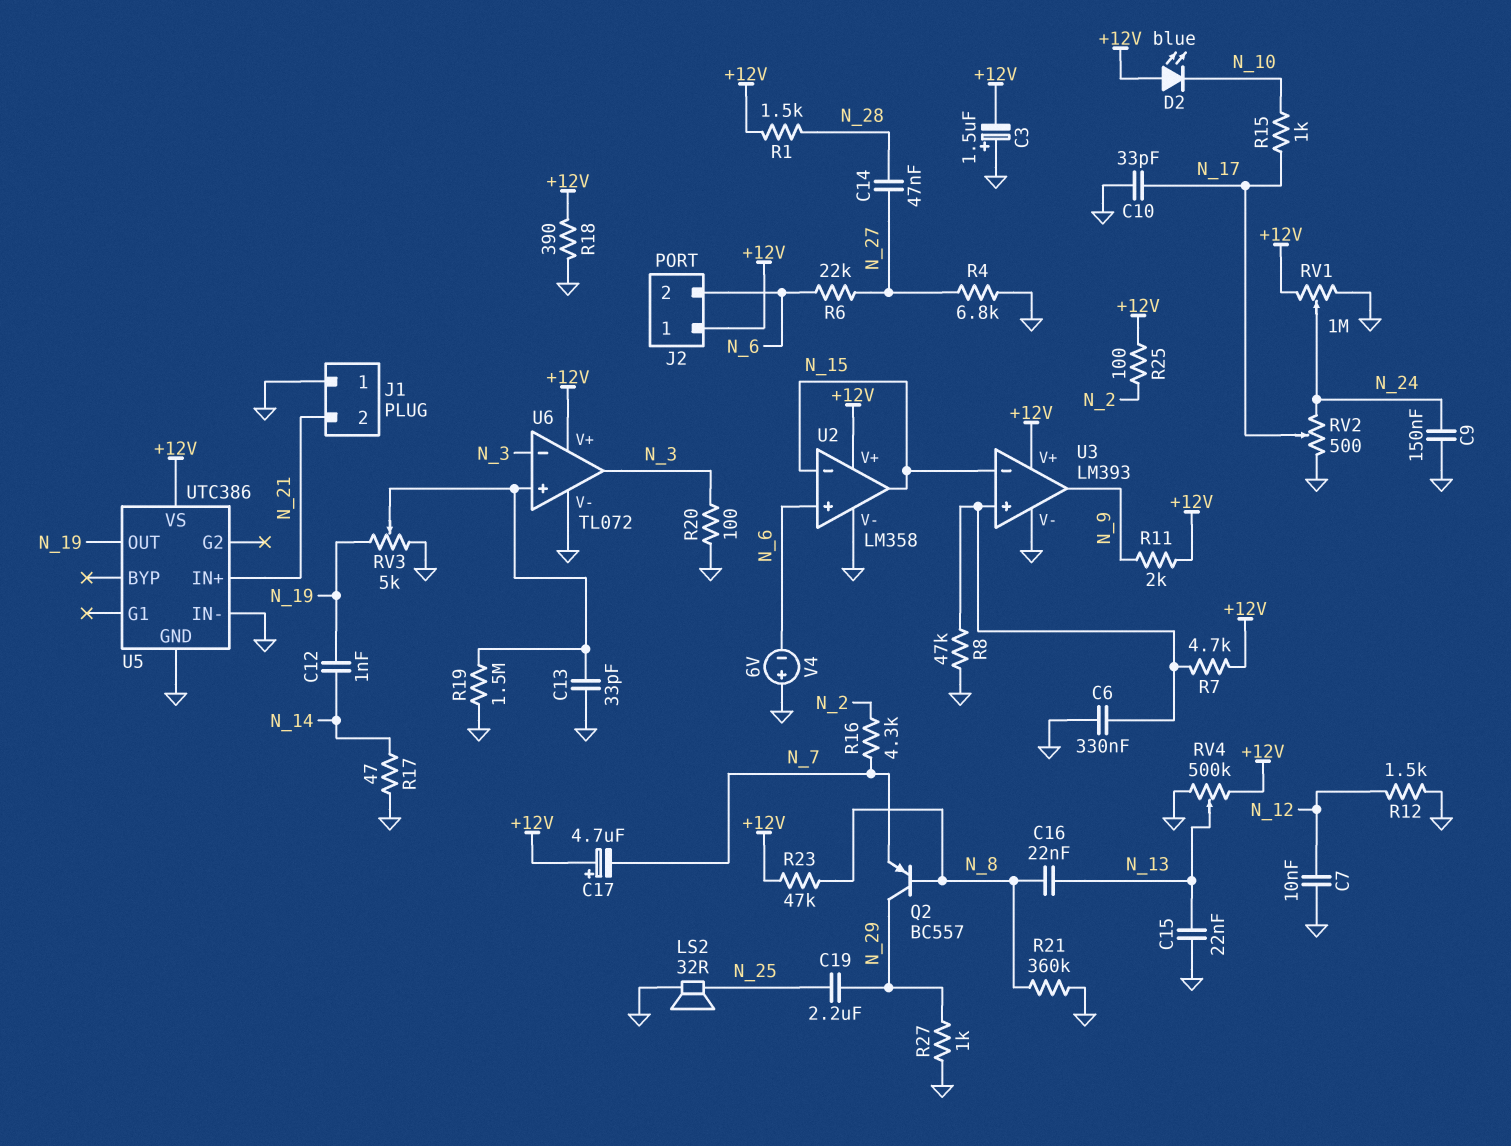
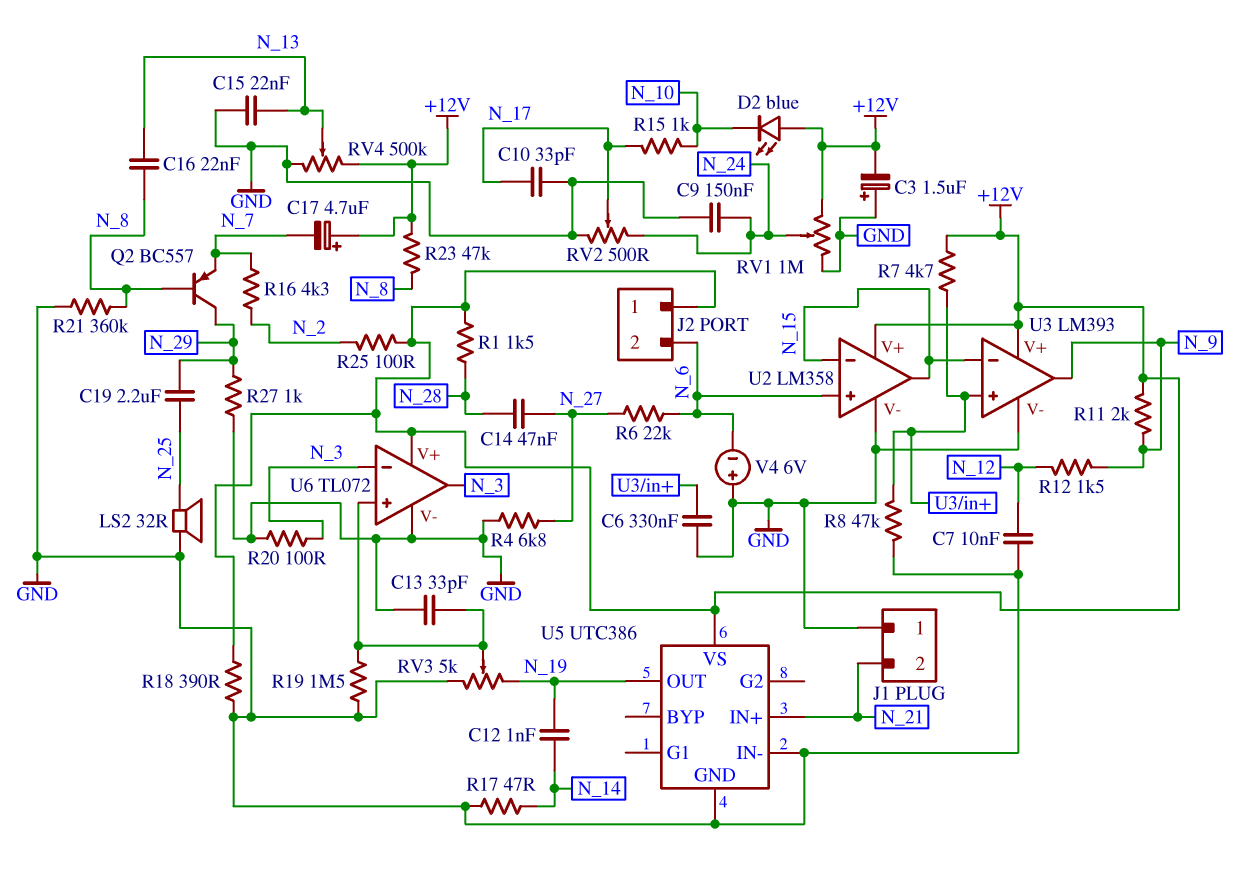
R12: 1.5k (GND, N_12) -> 1.5k (N_9, N_12)

